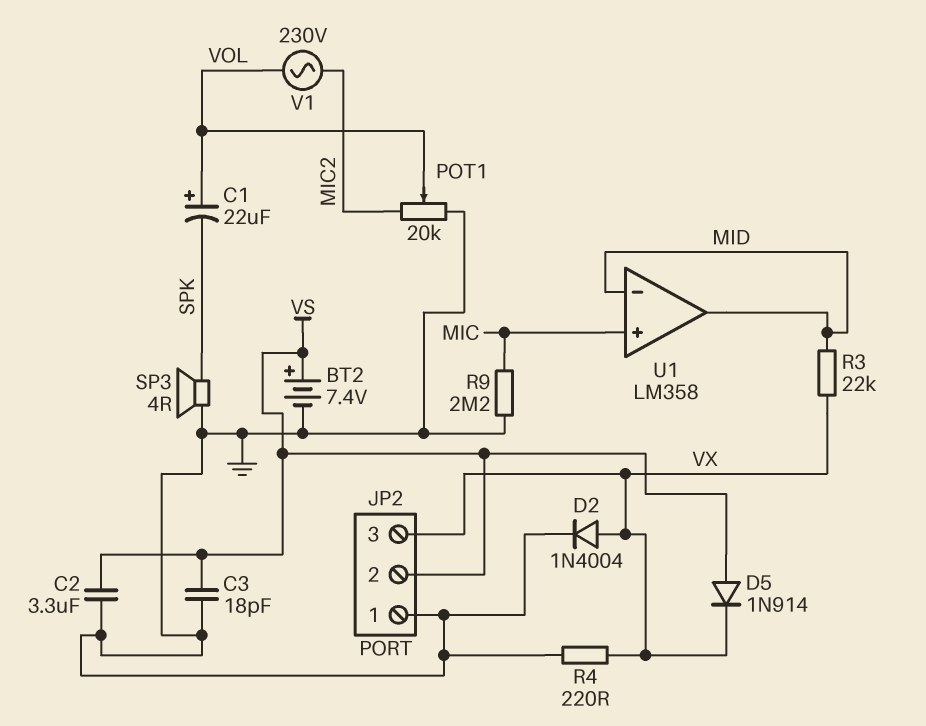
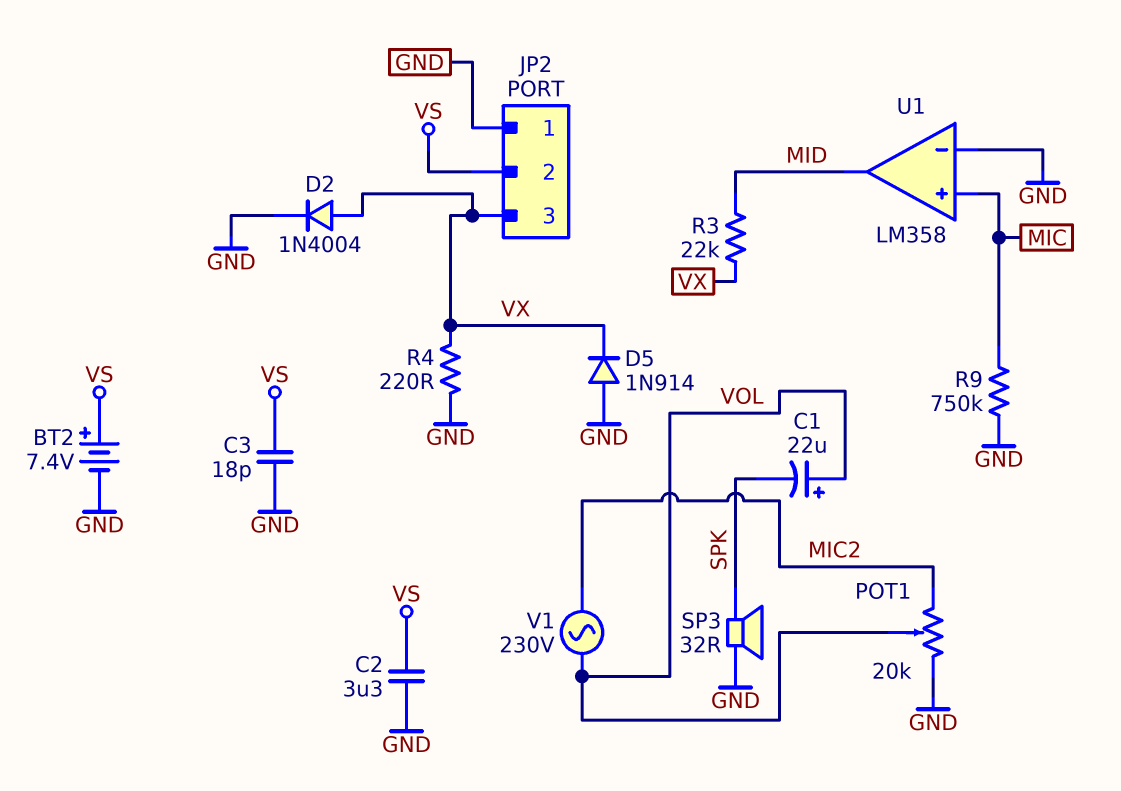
D5: diode 1N914 (A VS, K VX) -> diode 1N914 (A GND, K VX)
R9: 2.2M (GND, MIC) -> 750k (GND, MIC)
SP3: speaker 4R (GND, SPK) -> speaker 32R (GND, SPK)
U1 pin in-: MID -> GND

